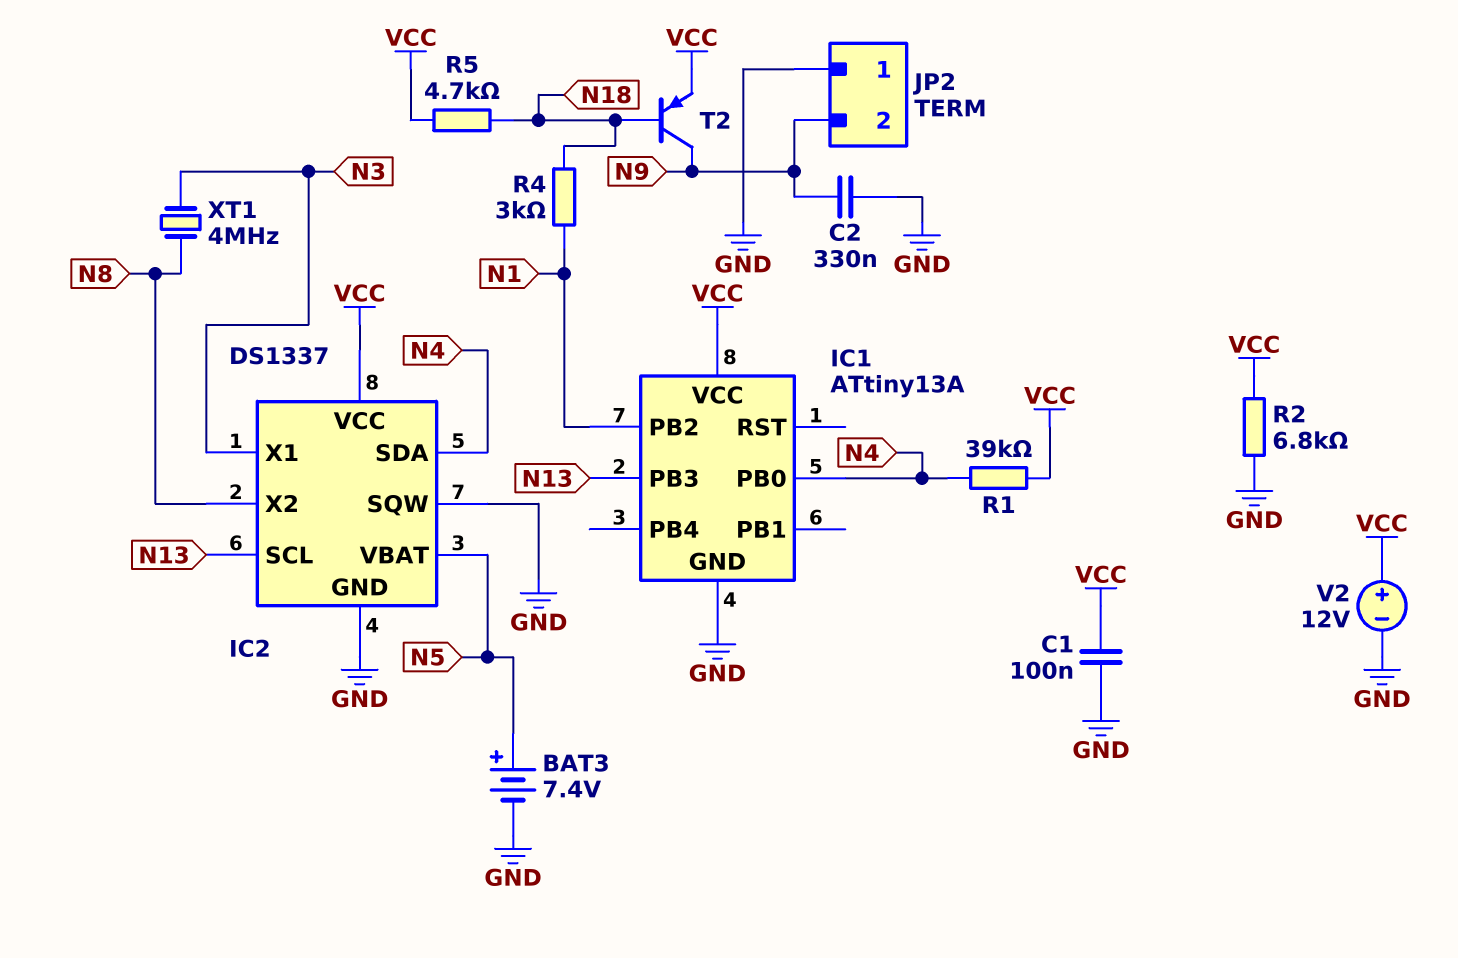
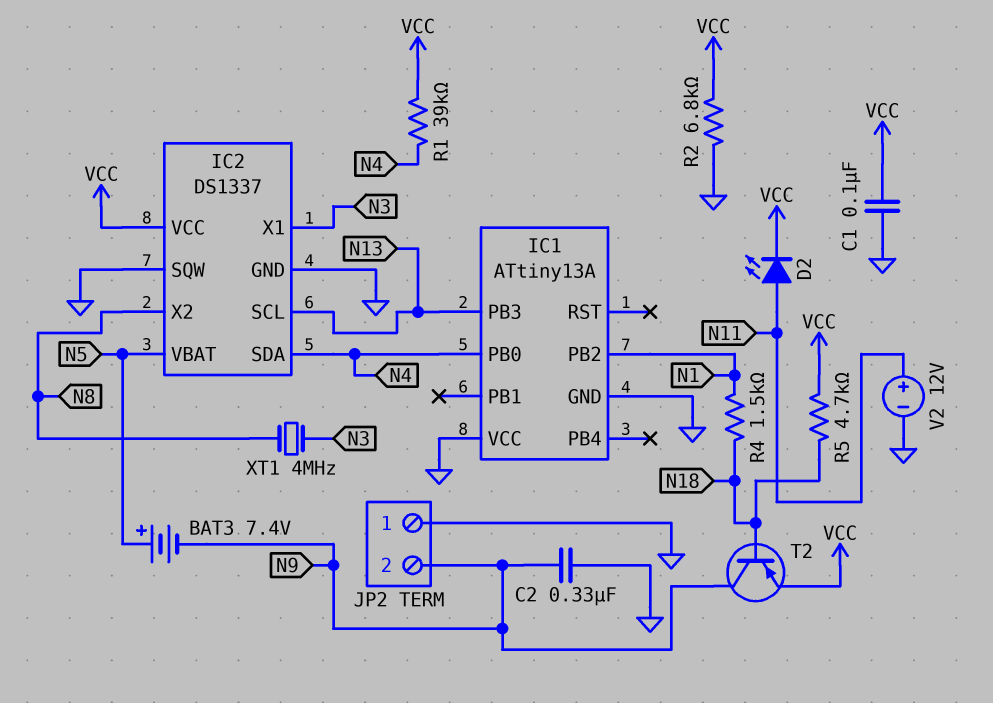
BAT3: 7.4V (plus N5, minus GND) -> 7.4V (plus N5, minus N9)
D2: none -> LED (A N11, K VCC)
IC1 pin VCC: VCC -> GND
R4: 3k (N1, N18) -> 1.5k (N1, N18)
V2: 12V (plus VCC, minus GND) -> 12V (plus N11, minus GND)

